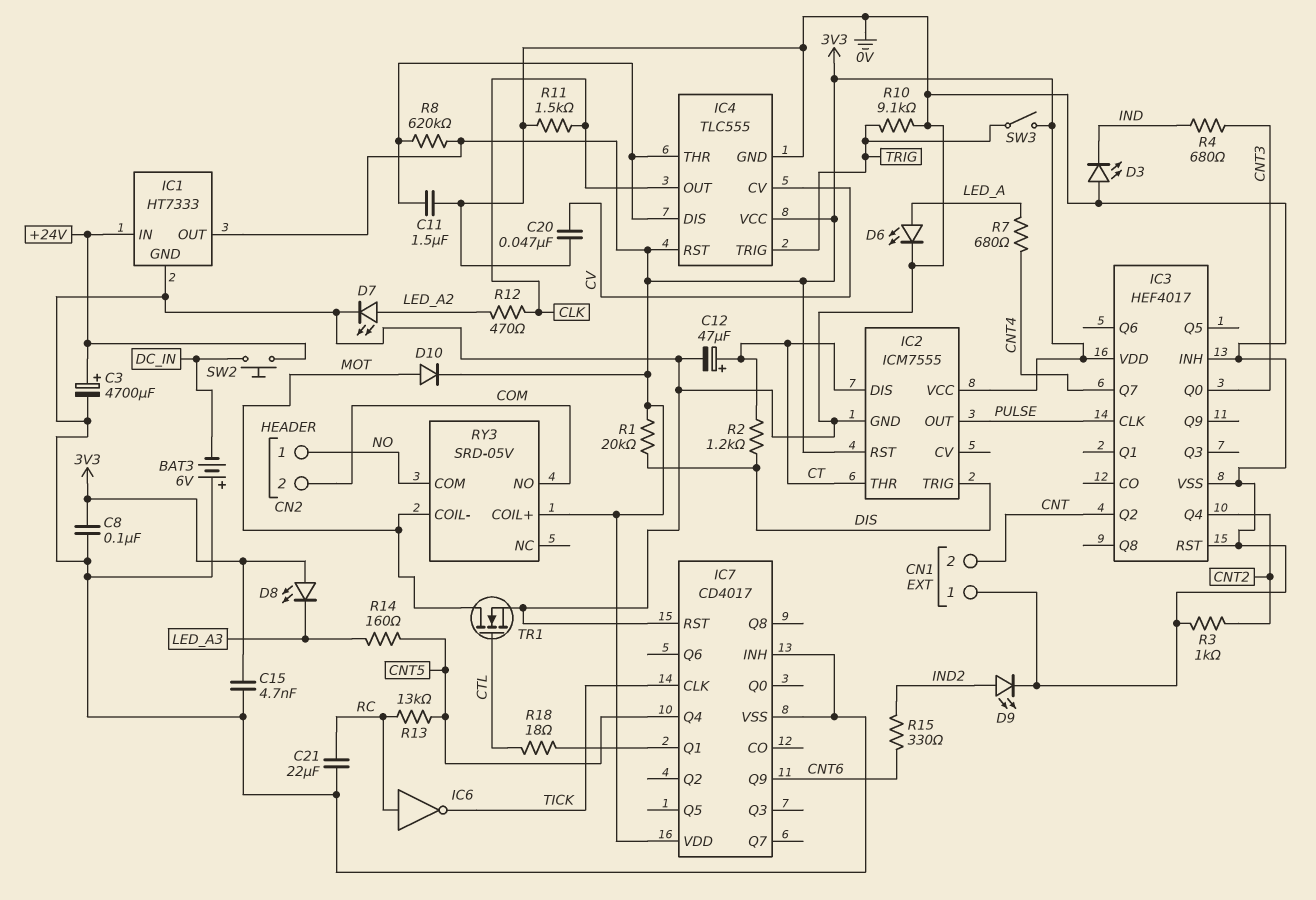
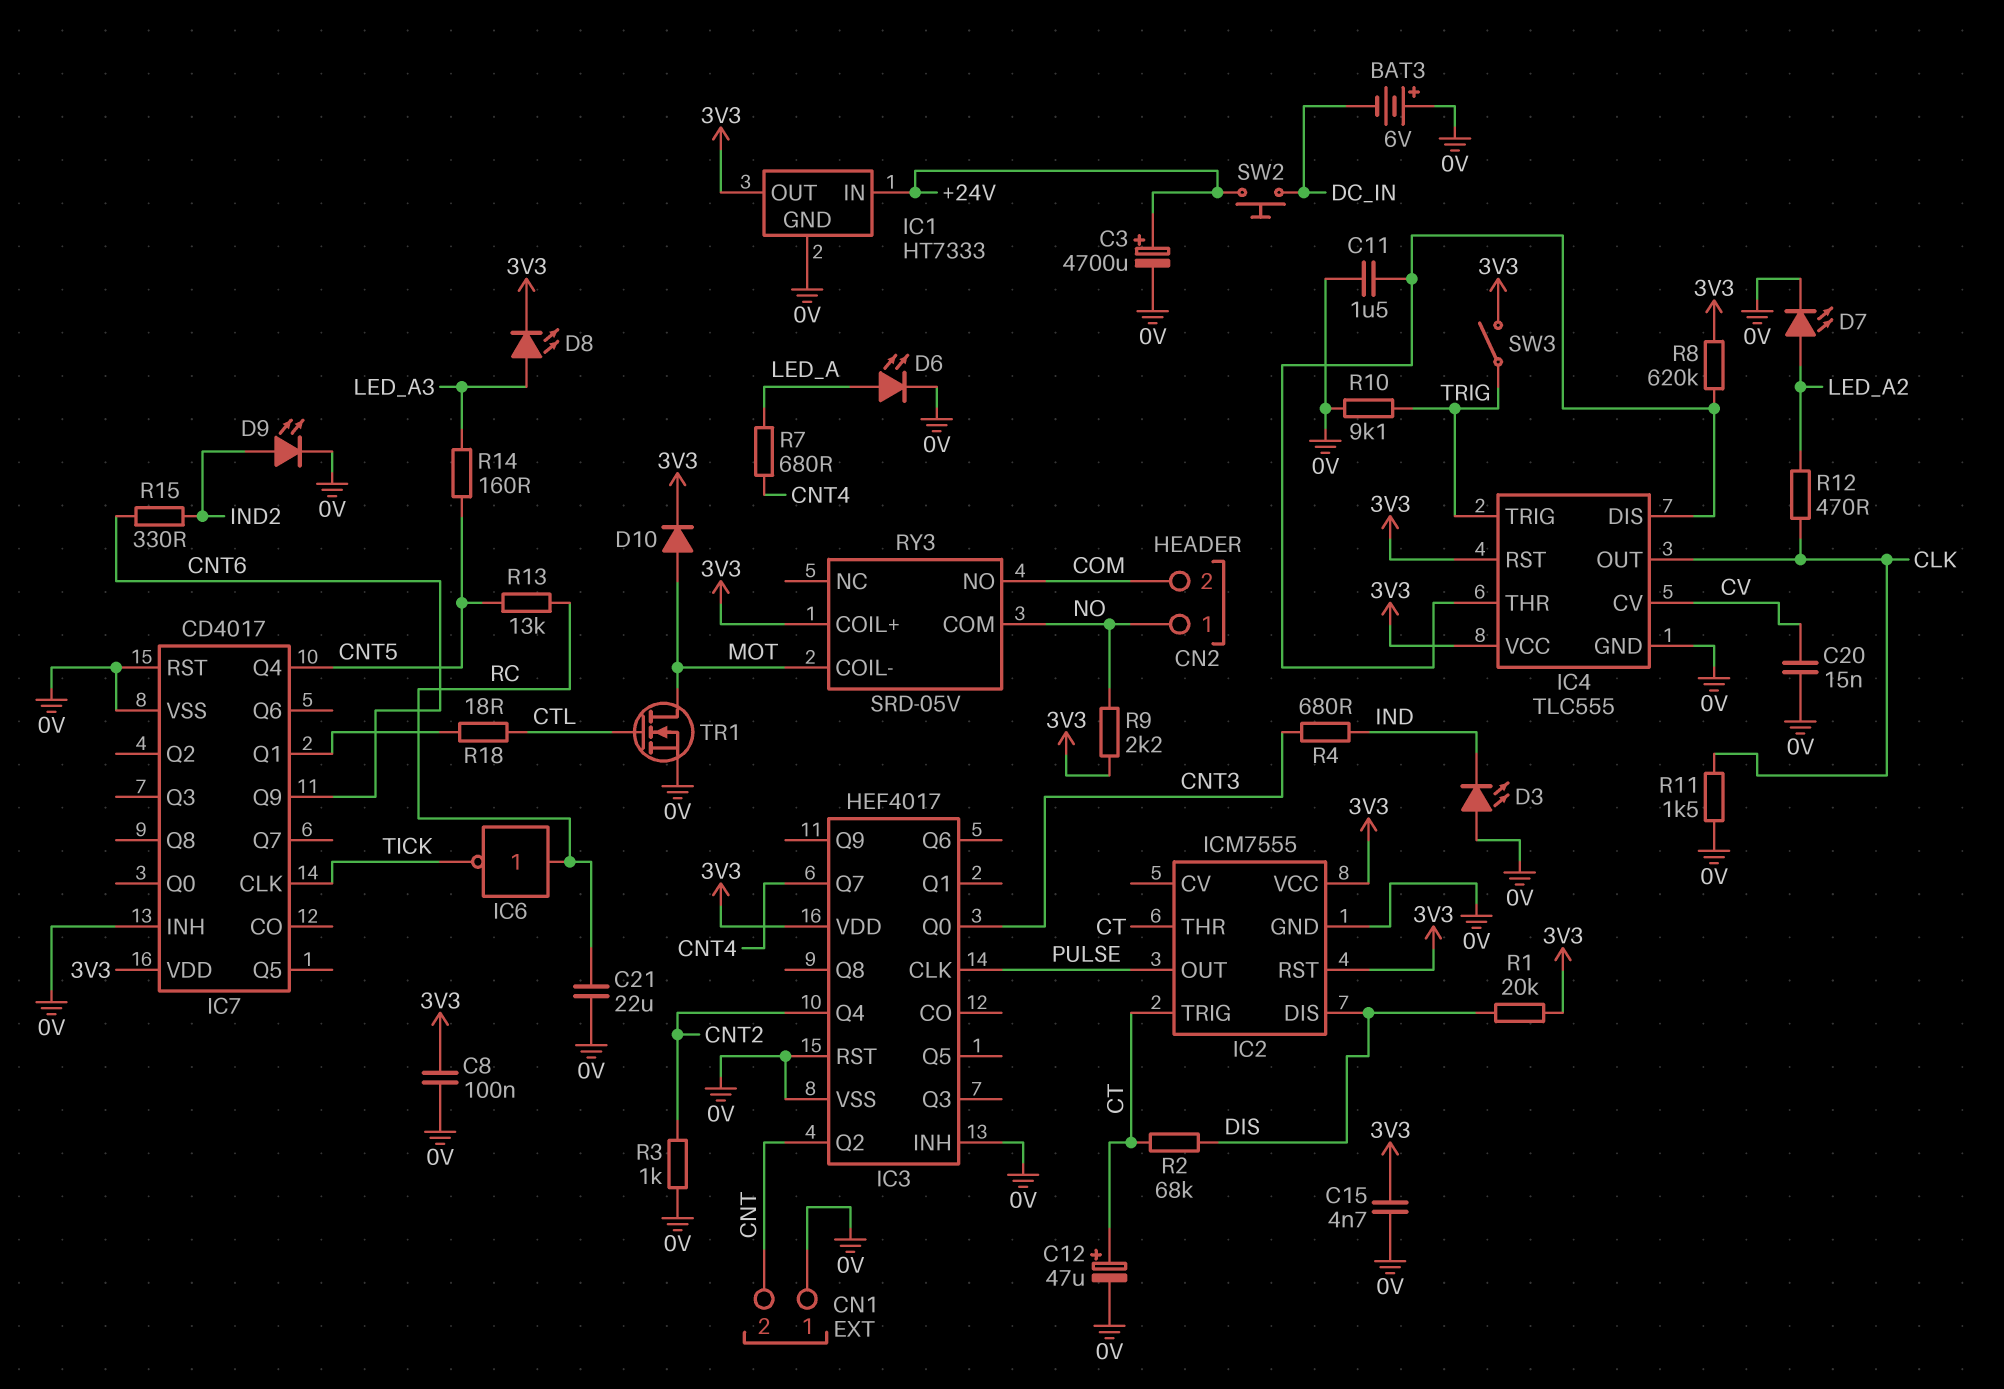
C20: 47nF (0V, CV) -> 15nF (0V, CV)
D8: LED (A 3V3, K LED_A3) -> LED (A LED_A3, K 3V3)
IC2 pin DIS: CT -> DIS
IC2 pin TRIG: DIS -> CT
R2: 1.2k (CT, DIS) -> 68k (CT, DIS)
R9: none -> 2.2k (3V3, NO)

